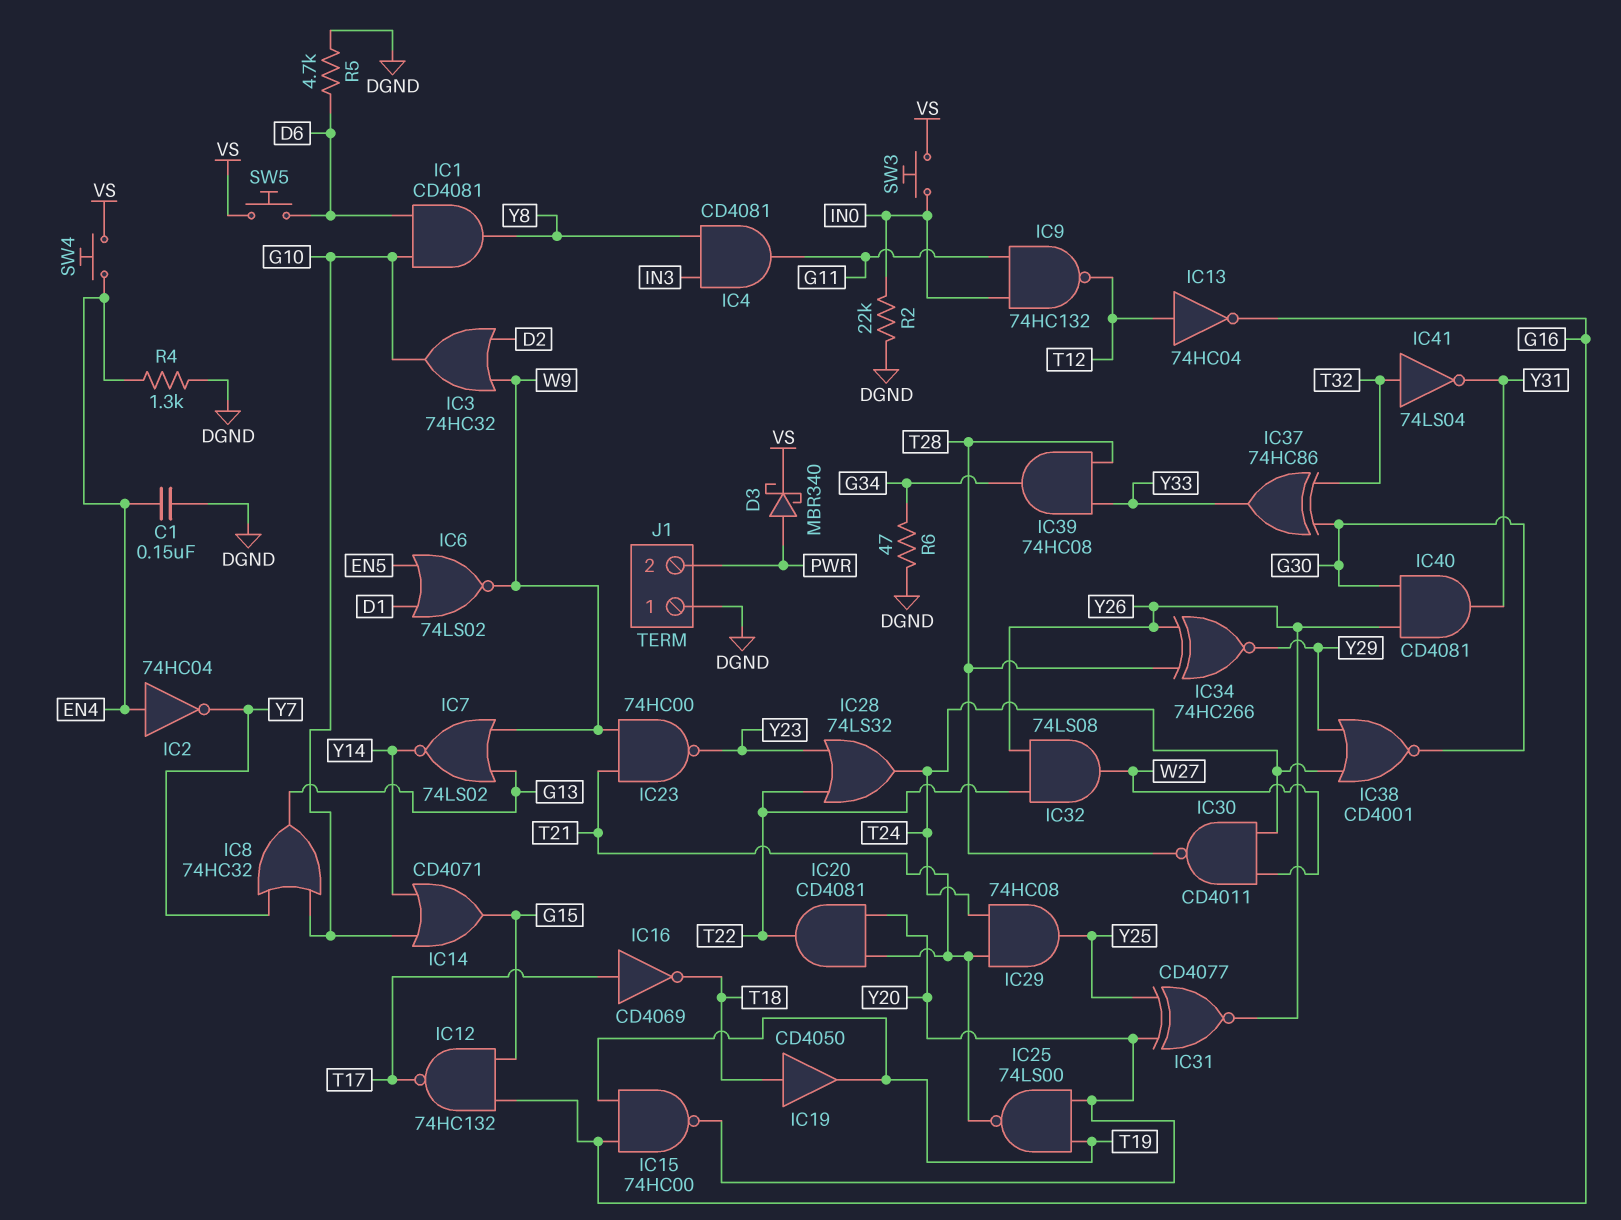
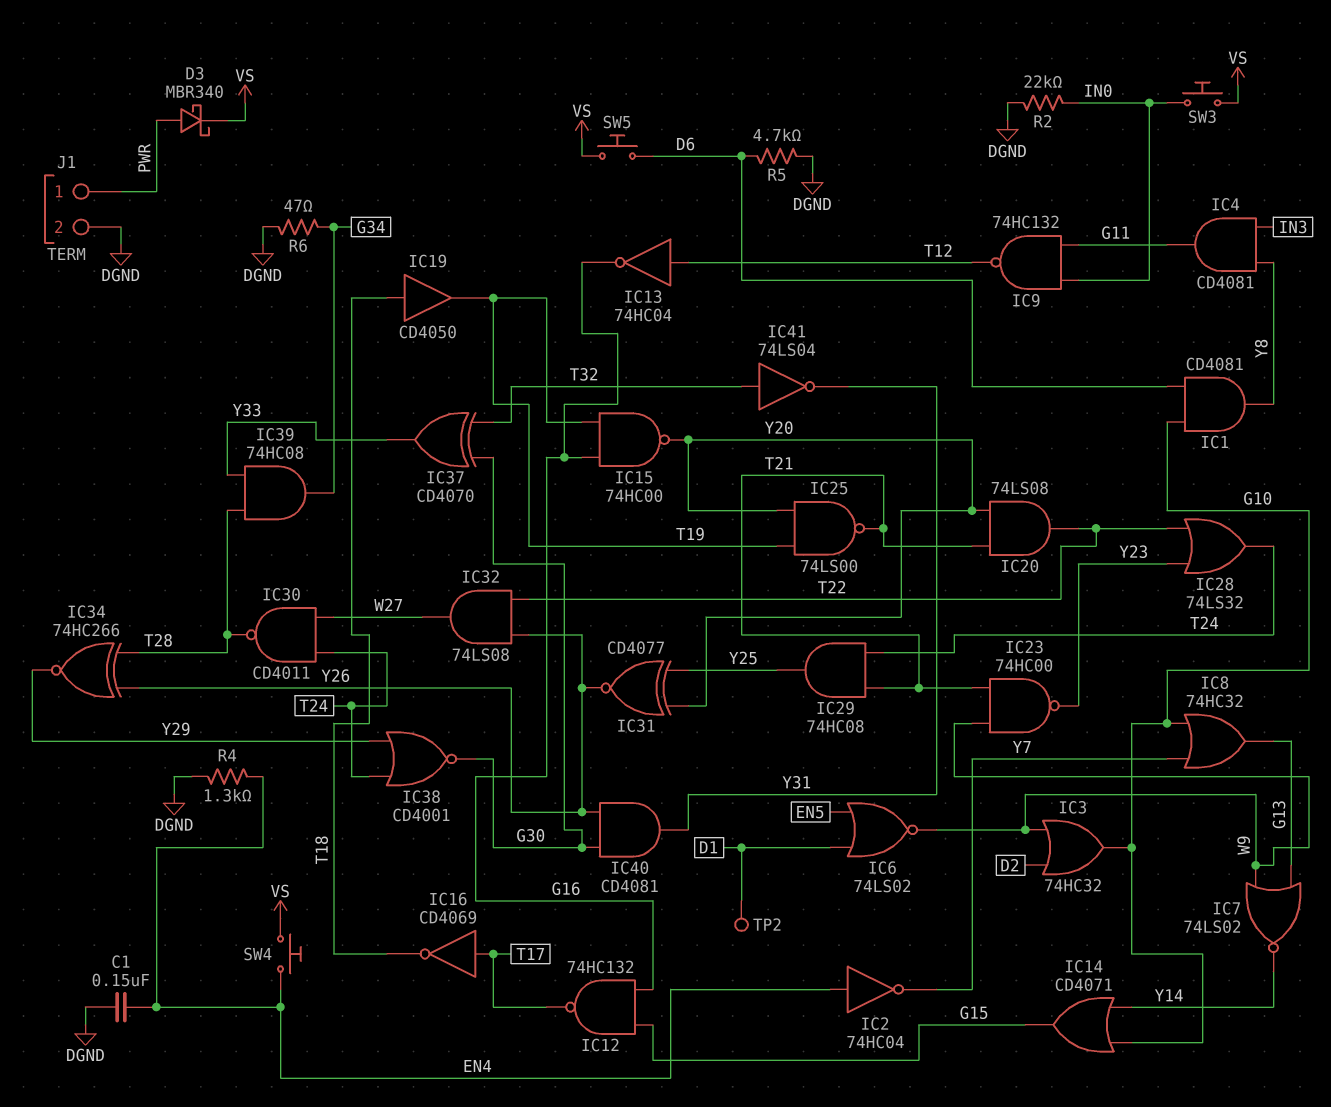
IC20: AND CD4081 (in T21, in Y20, out T22) -> AND 74LS08 (in T21, in Y20, out T22)
IC37: XOR 74HC86 (in G30, in T32, out Y33) -> XOR CD4070 (in G30, in T32, out Y33)
J1 pin 1: DGND -> PWR
J1 pin 2: PWR -> DGND
TP2: none -> test point (D1)

